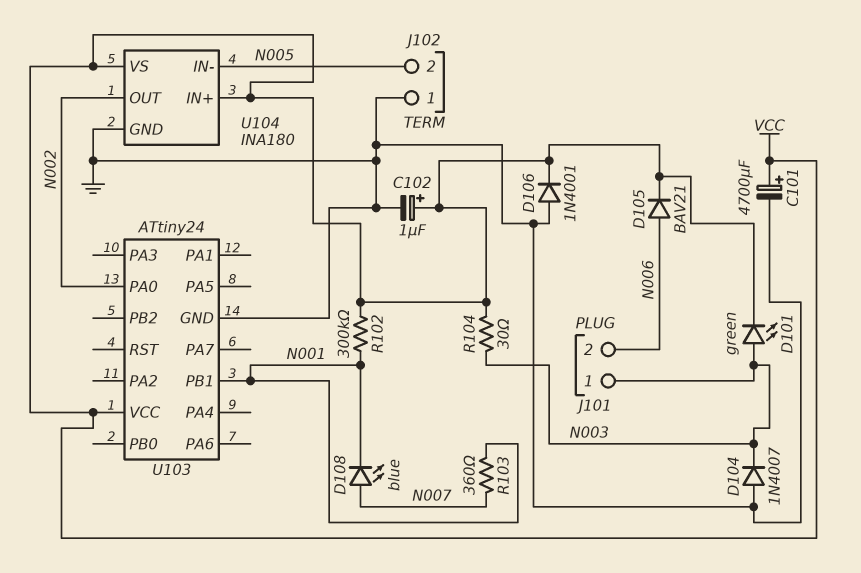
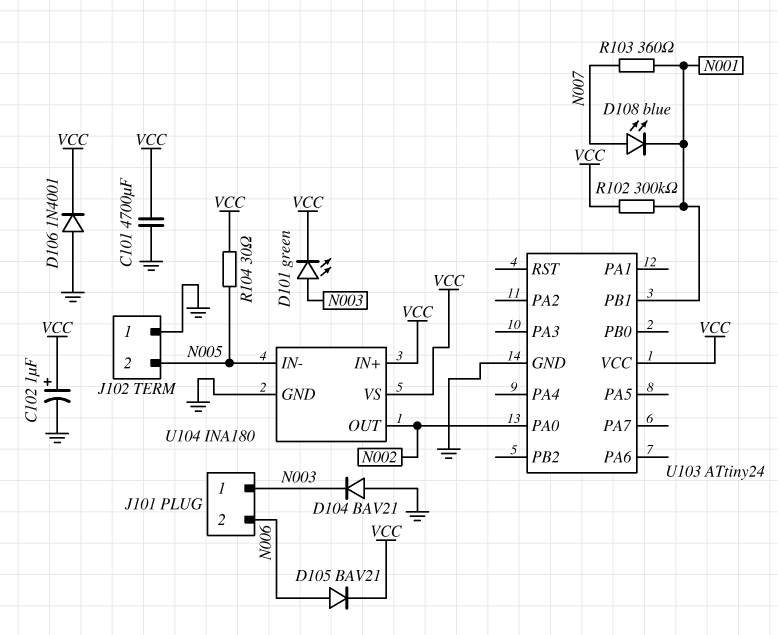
C101: 4700uF (plus VCC, minus GND) -> 4700uF (GND, VCC)
D104: diode 1N4007 (A GND, K N003) -> diode BAV21 (A GND, K N003)
R104: 30 (N003, VCC) -> 30 (N005, VCC)

